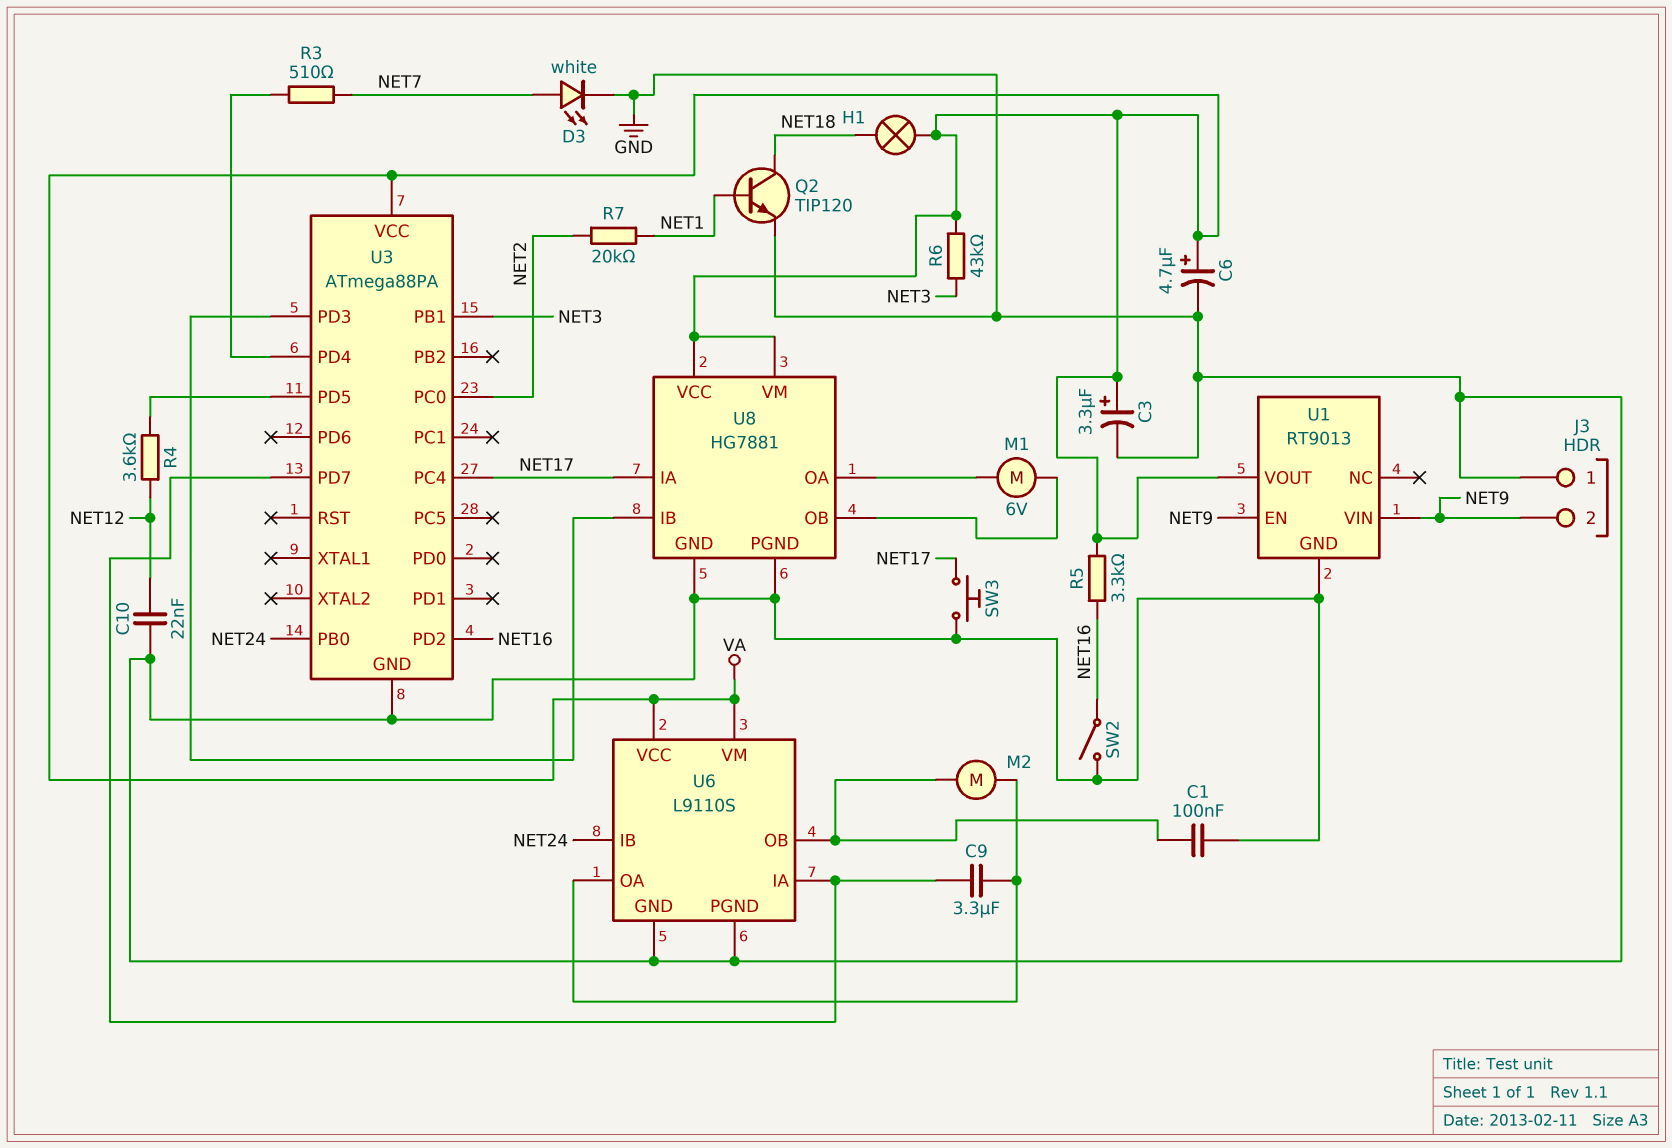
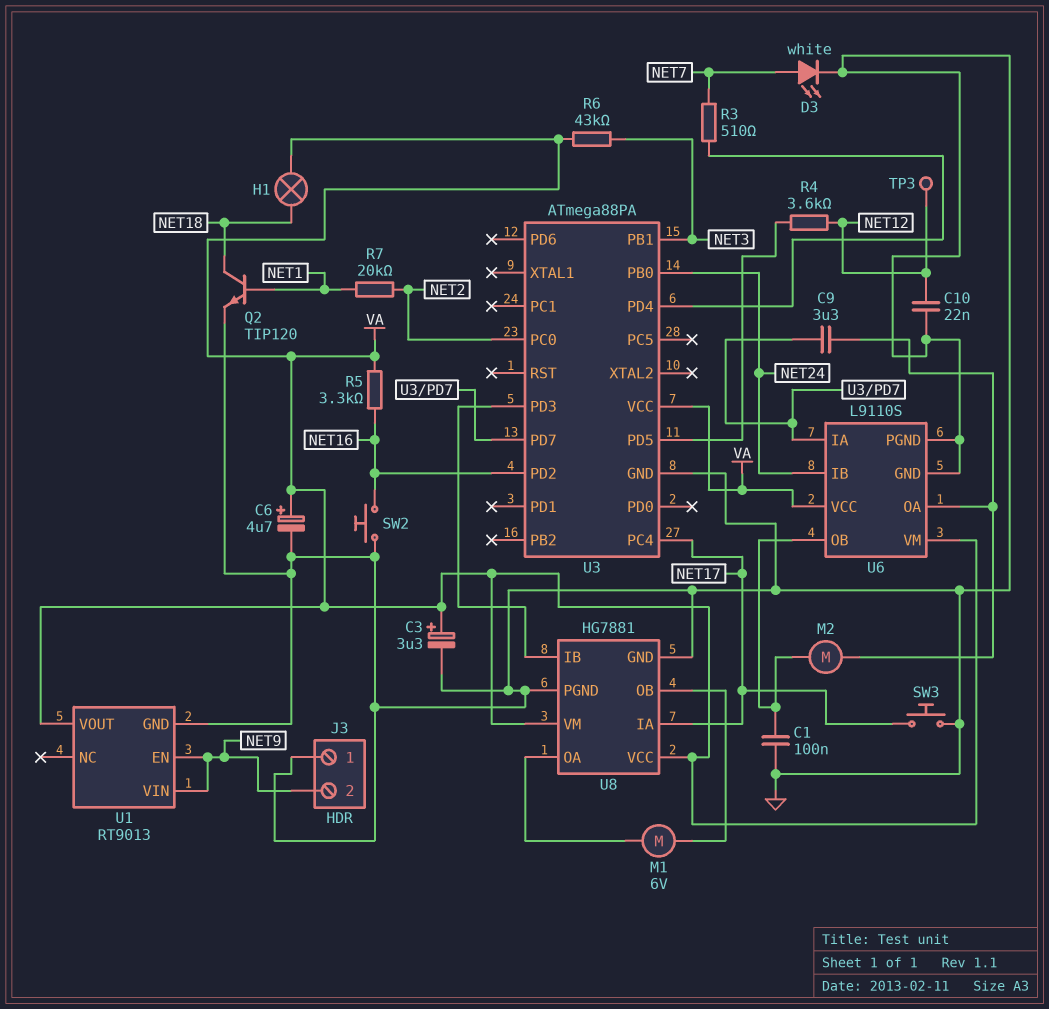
SW2: switch (GND, NET16) -> button (GND, NET16)
TP3: none -> test point (NET12)

